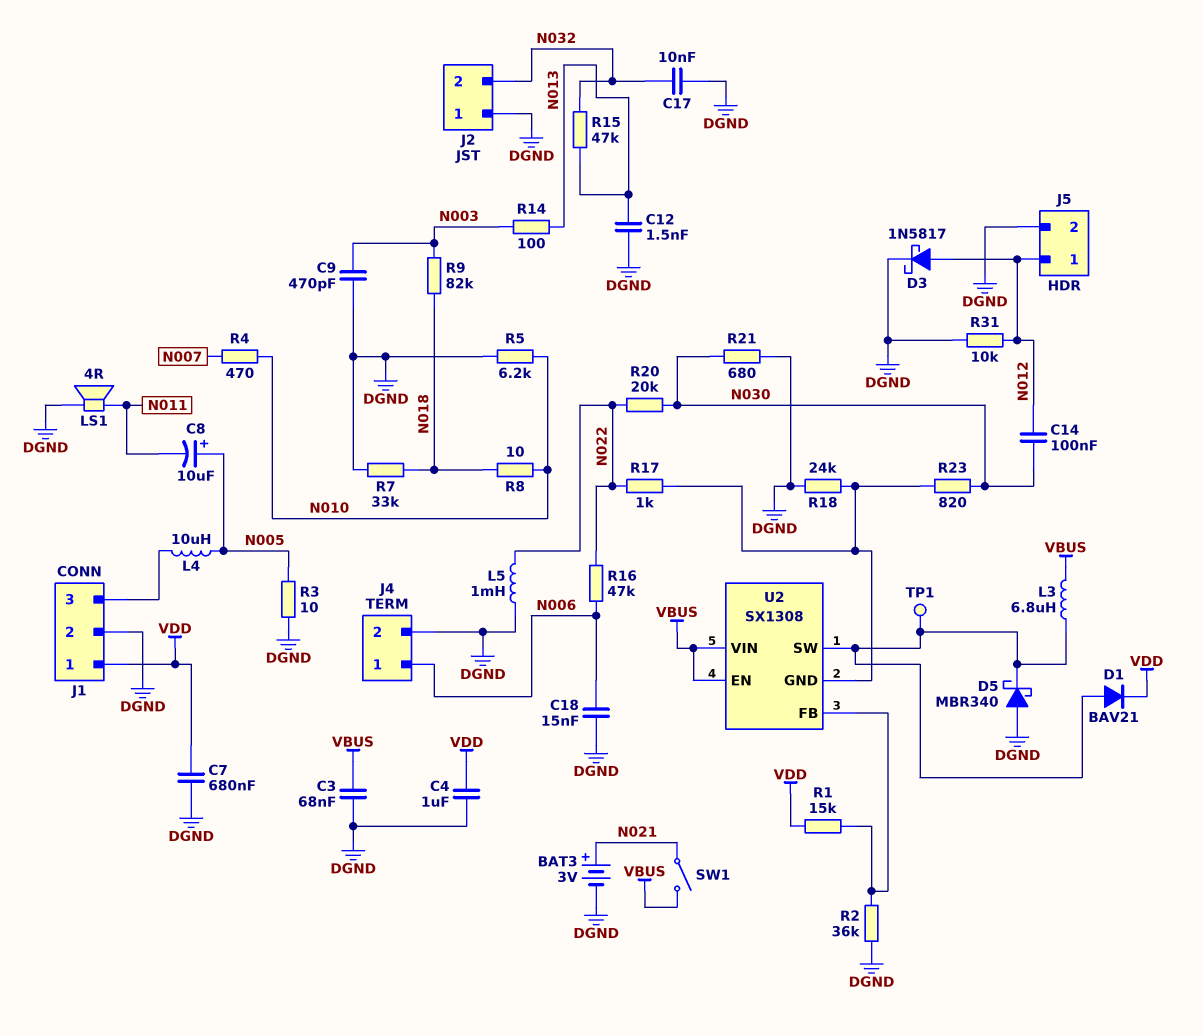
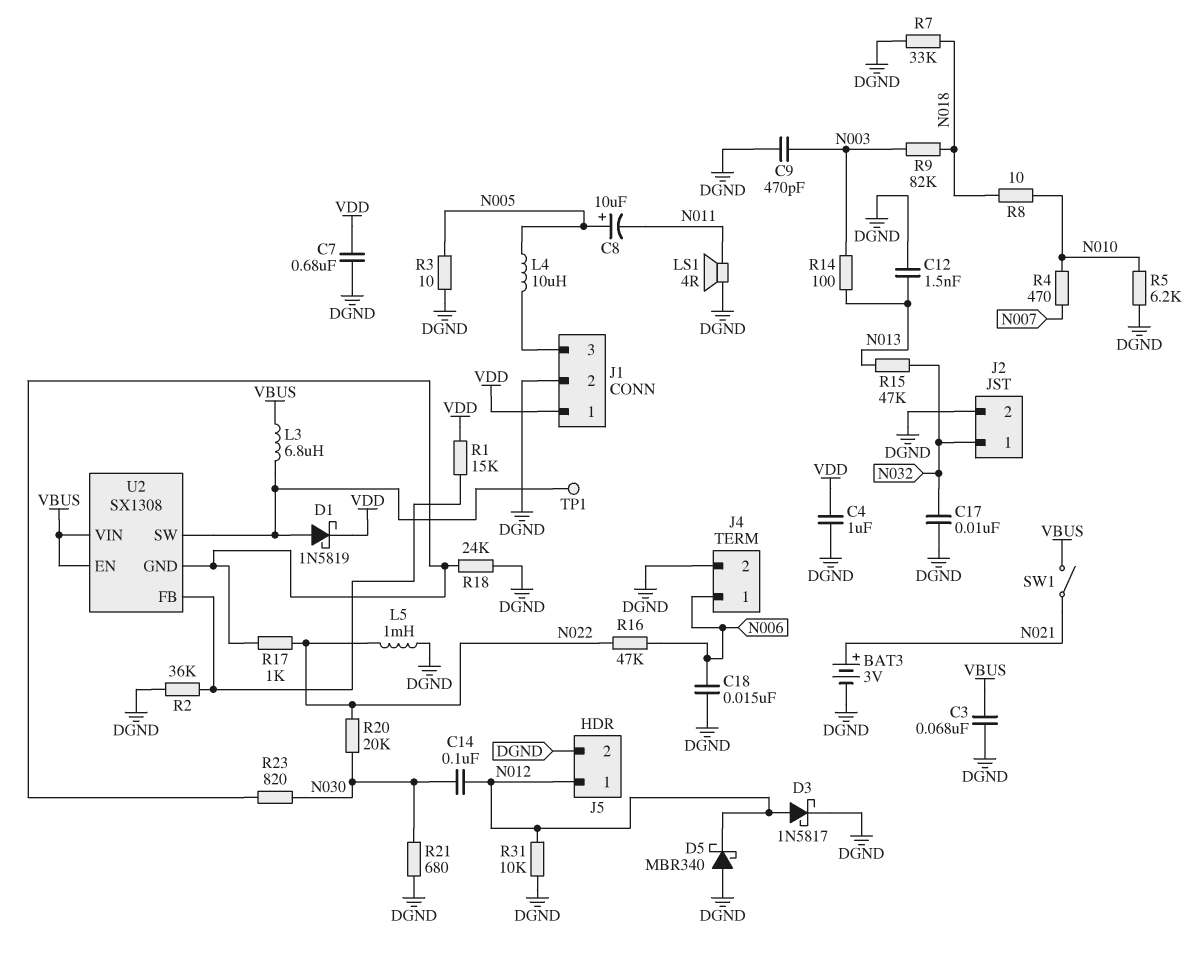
D1: diode BAV21 (A U2/SW, K VDD) -> schottky 1N5819 (A U2/SW, K VDD)
D5: schottky MBR340 (A DGND, K U2/SW) -> schottky MBR340 (A DGND, K N012)
J2 pin 1: DGND -> N032
J2 pin 2: N032 -> DGND

